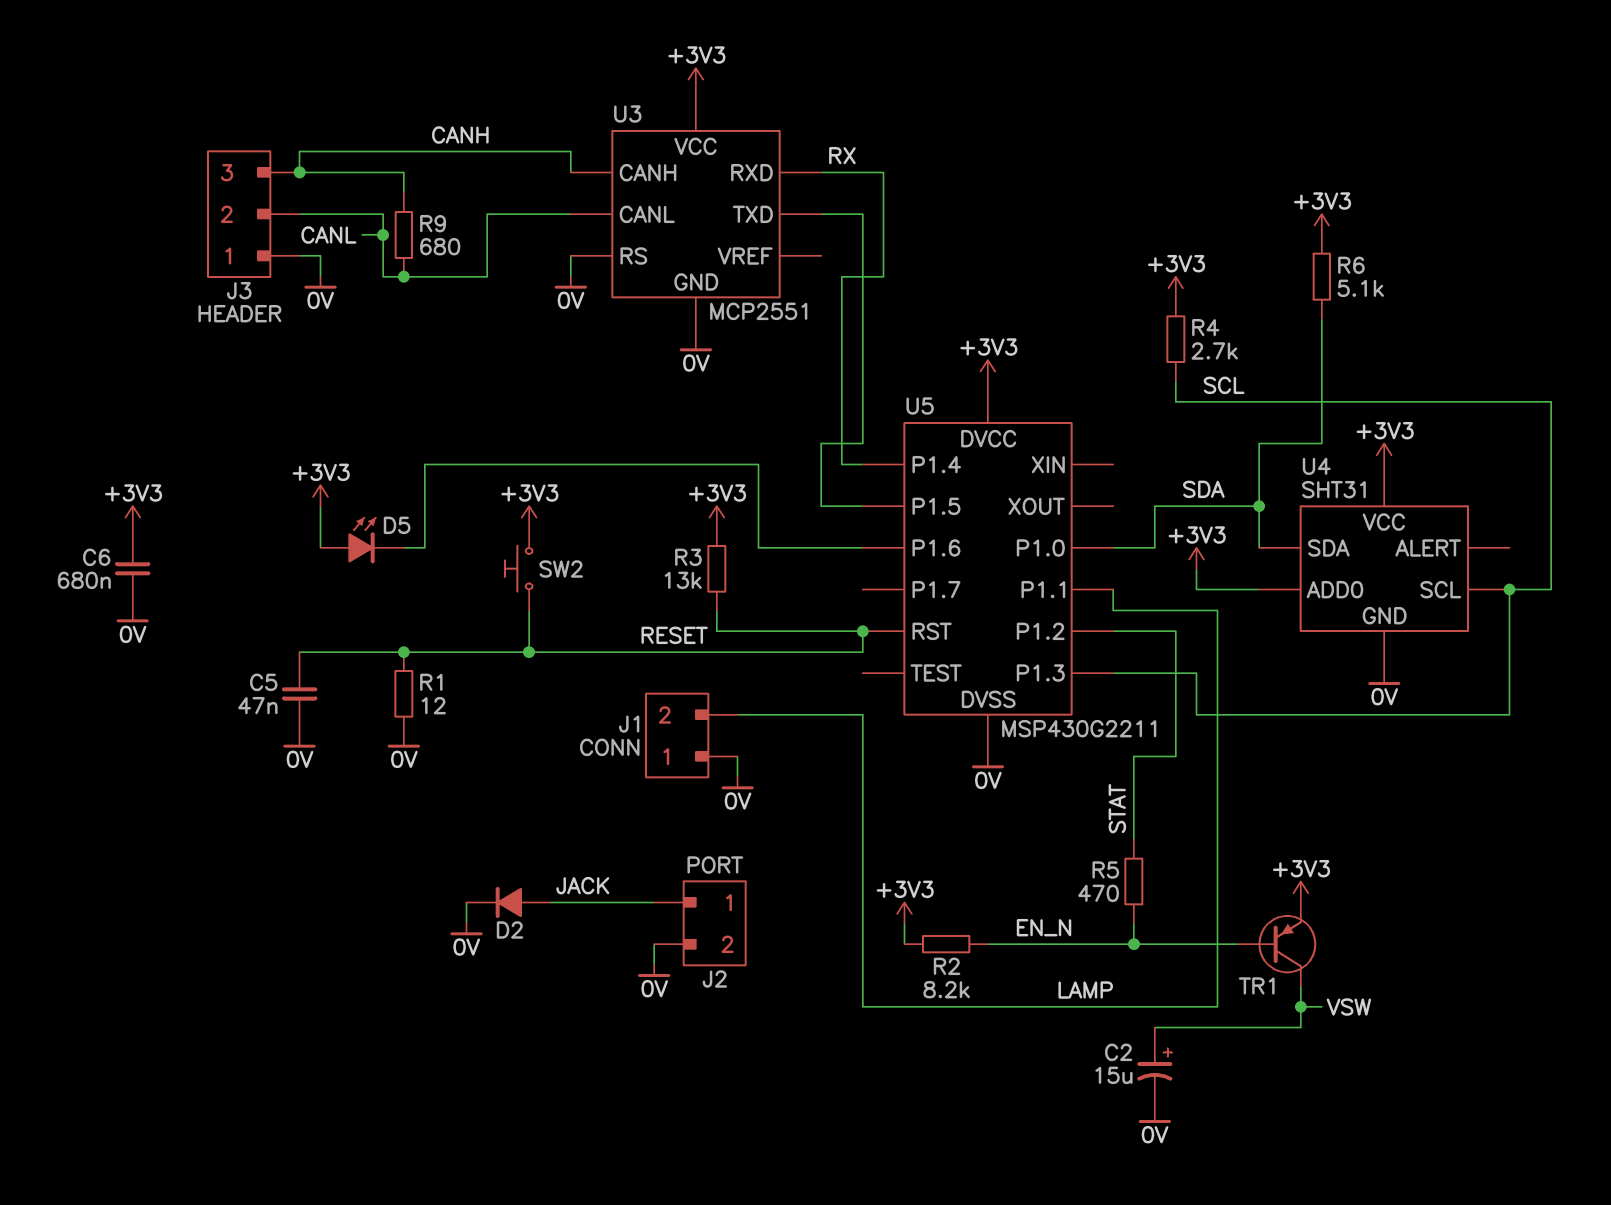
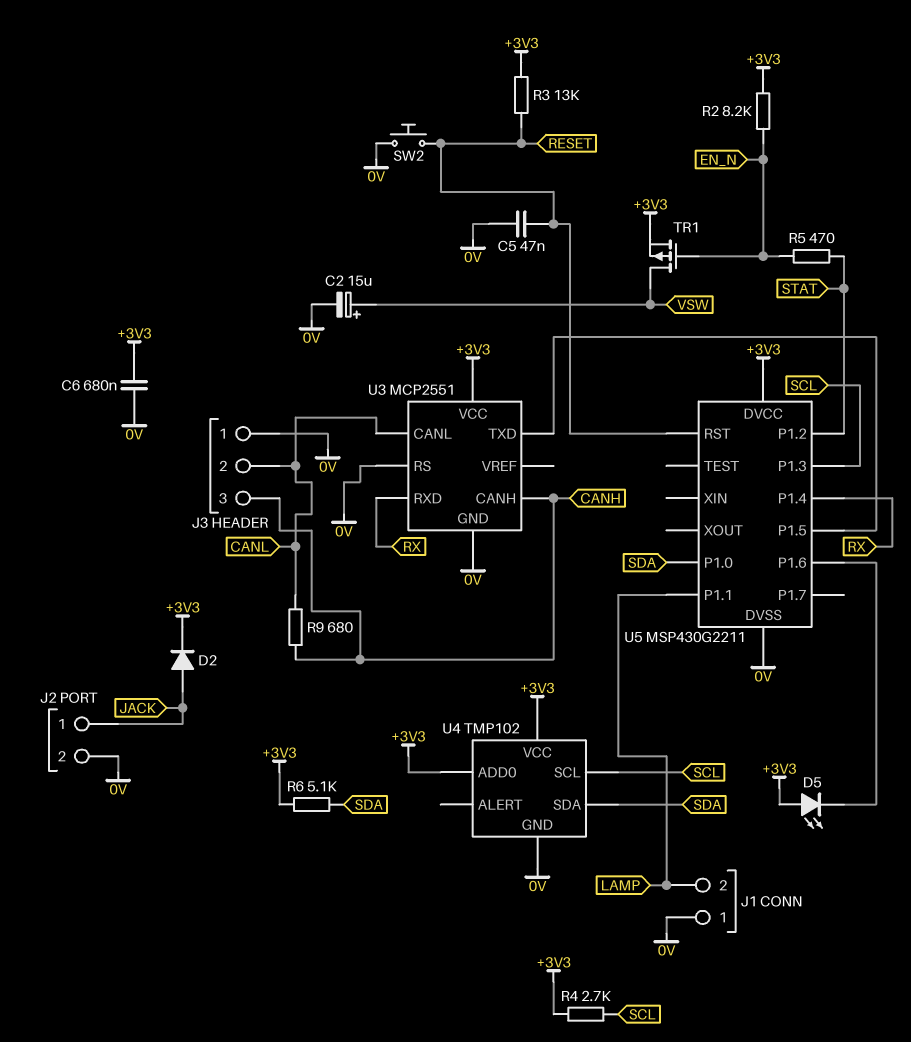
D2: diode (A JACK, K 0V) -> diode (A JACK, K +3V3)
R1: 12 (0V, RESET) -> none
SW2: button (+3V3, RESET) -> button (0V, RESET)
TR1: PNP (B EN_N, C VSW, E +3V3) -> PMOS (G EN_N, D VSW, S +3V3)
U4: SHT31 -> TMP102

